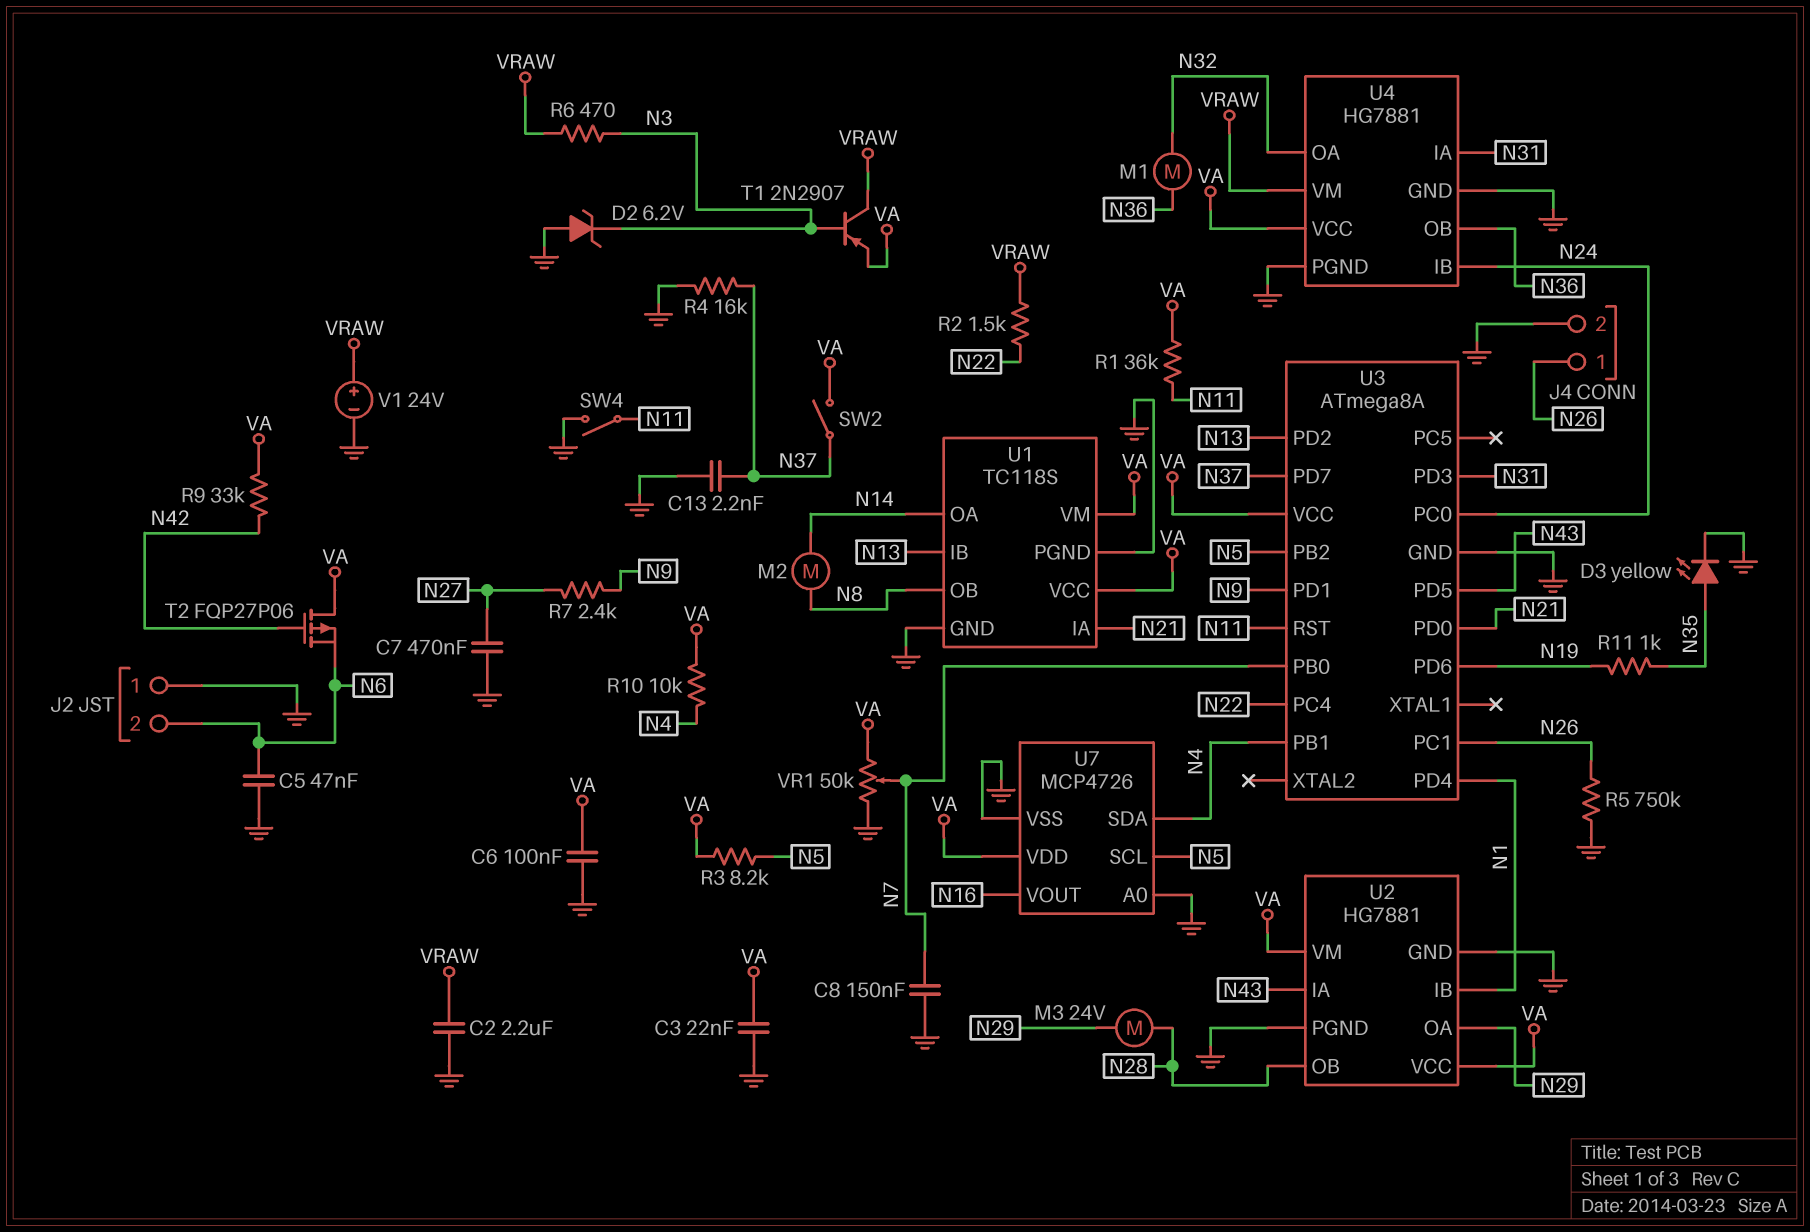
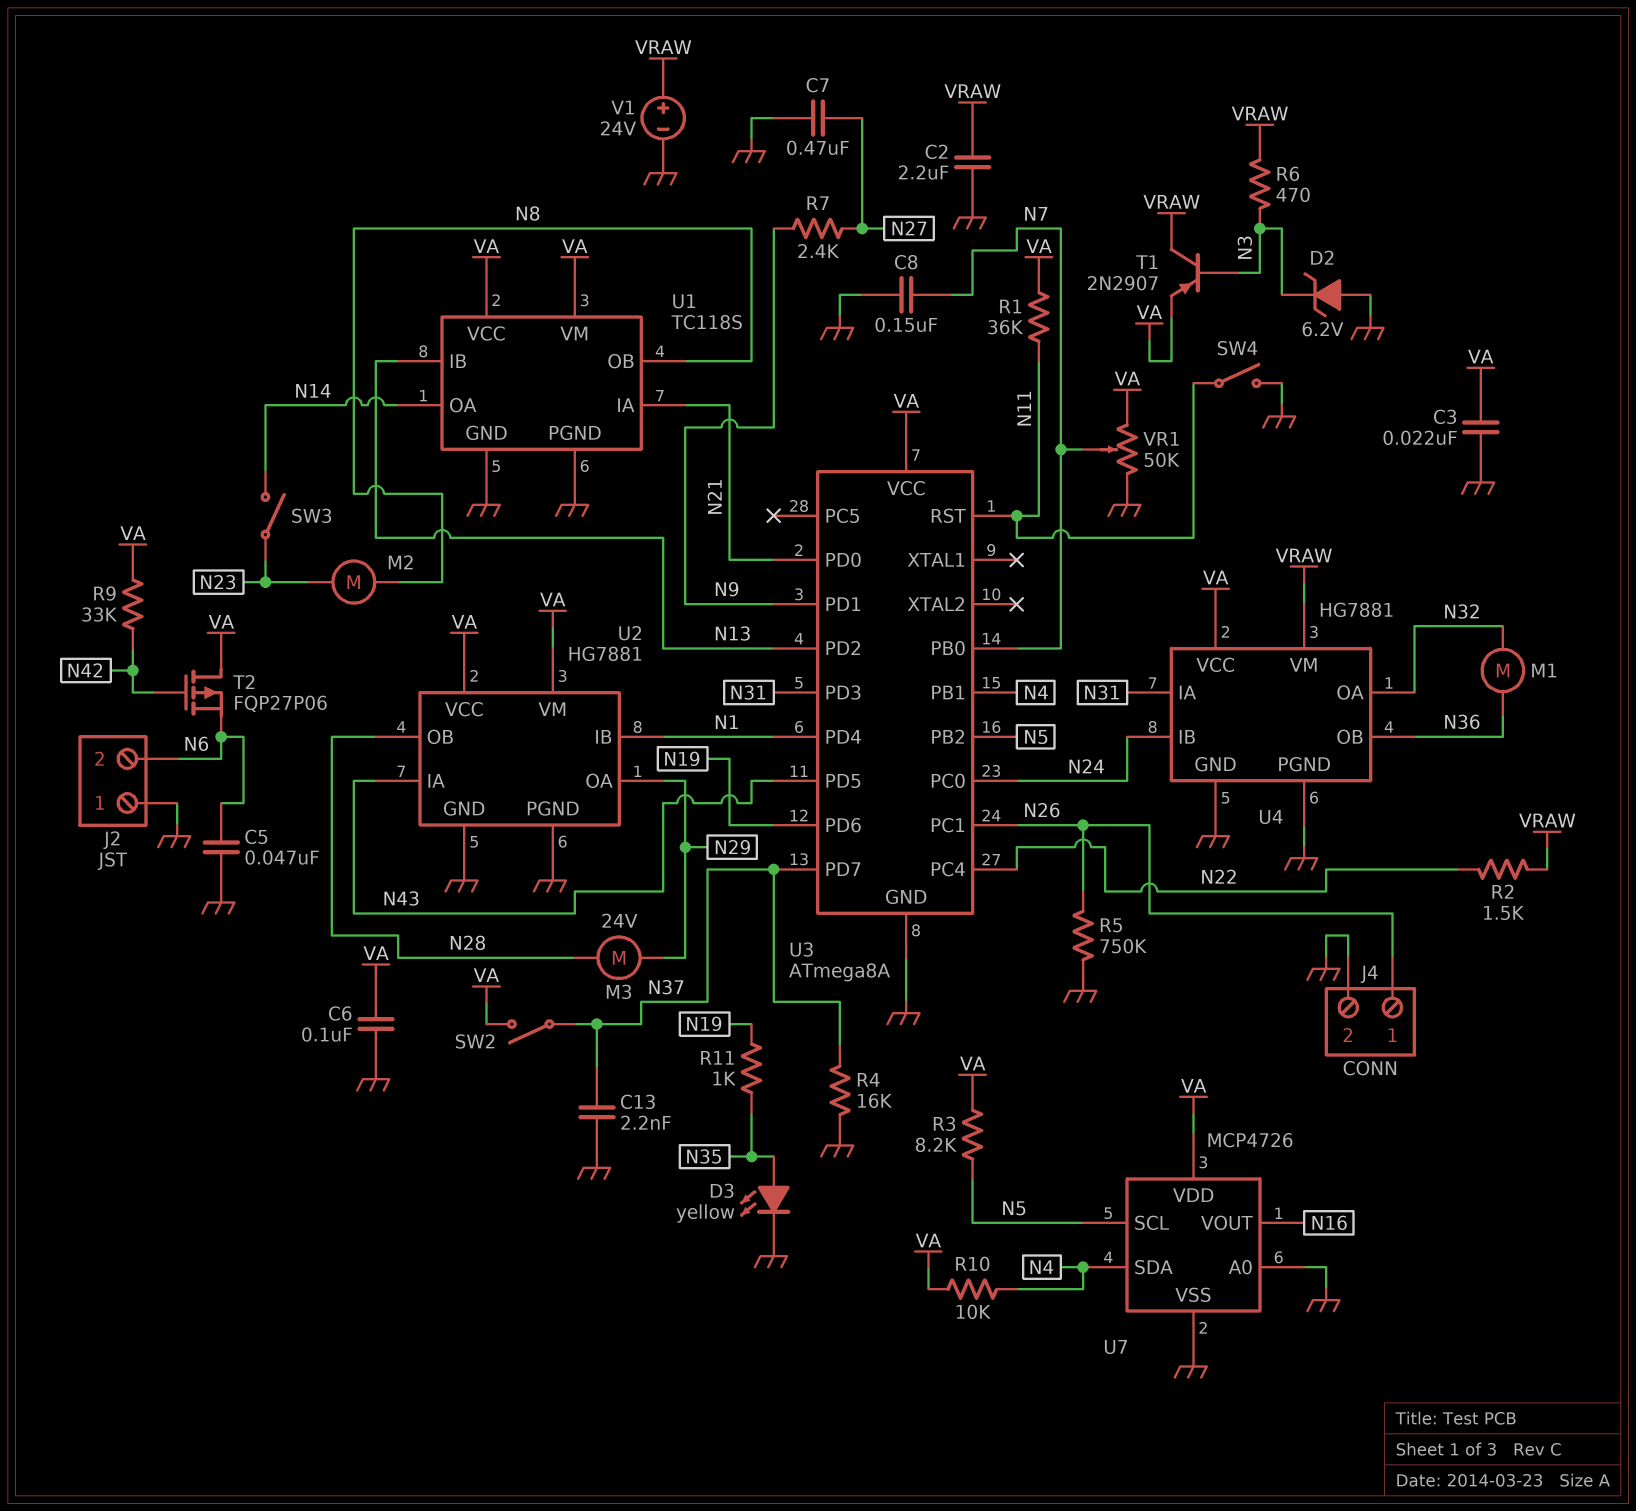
M2: motor (N8, N14) -> motor (N8, N23)
SW3: none -> switch (N14, N23)

